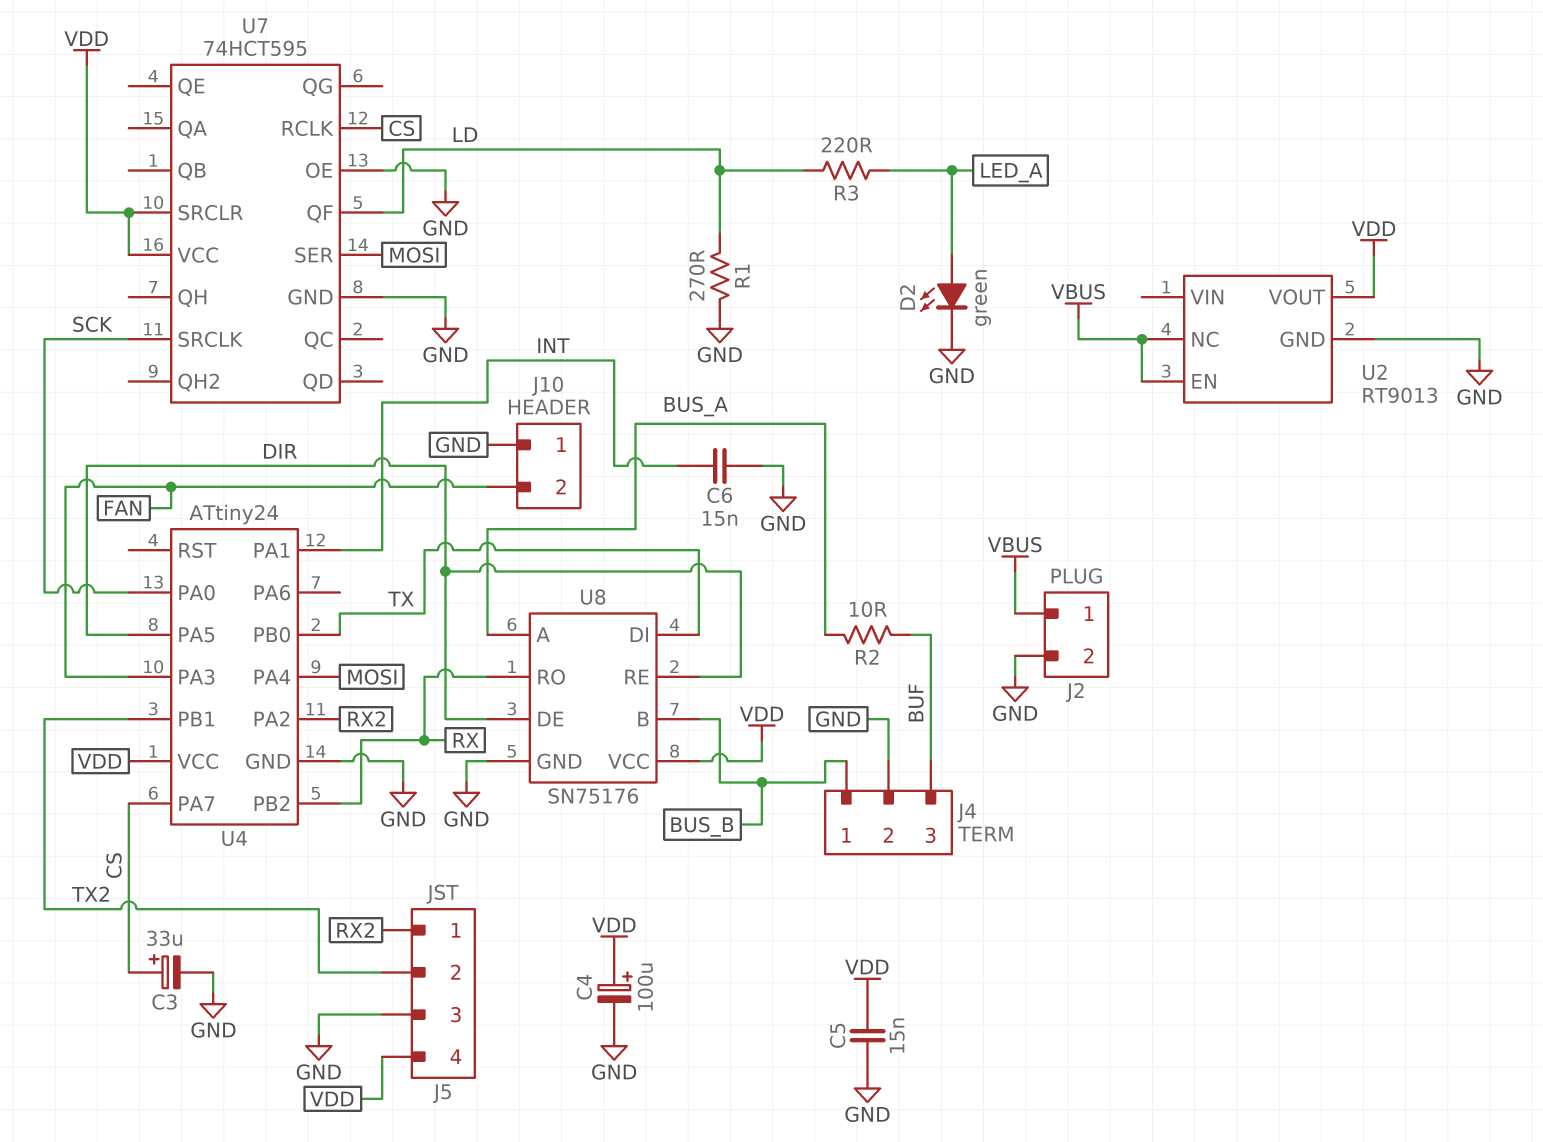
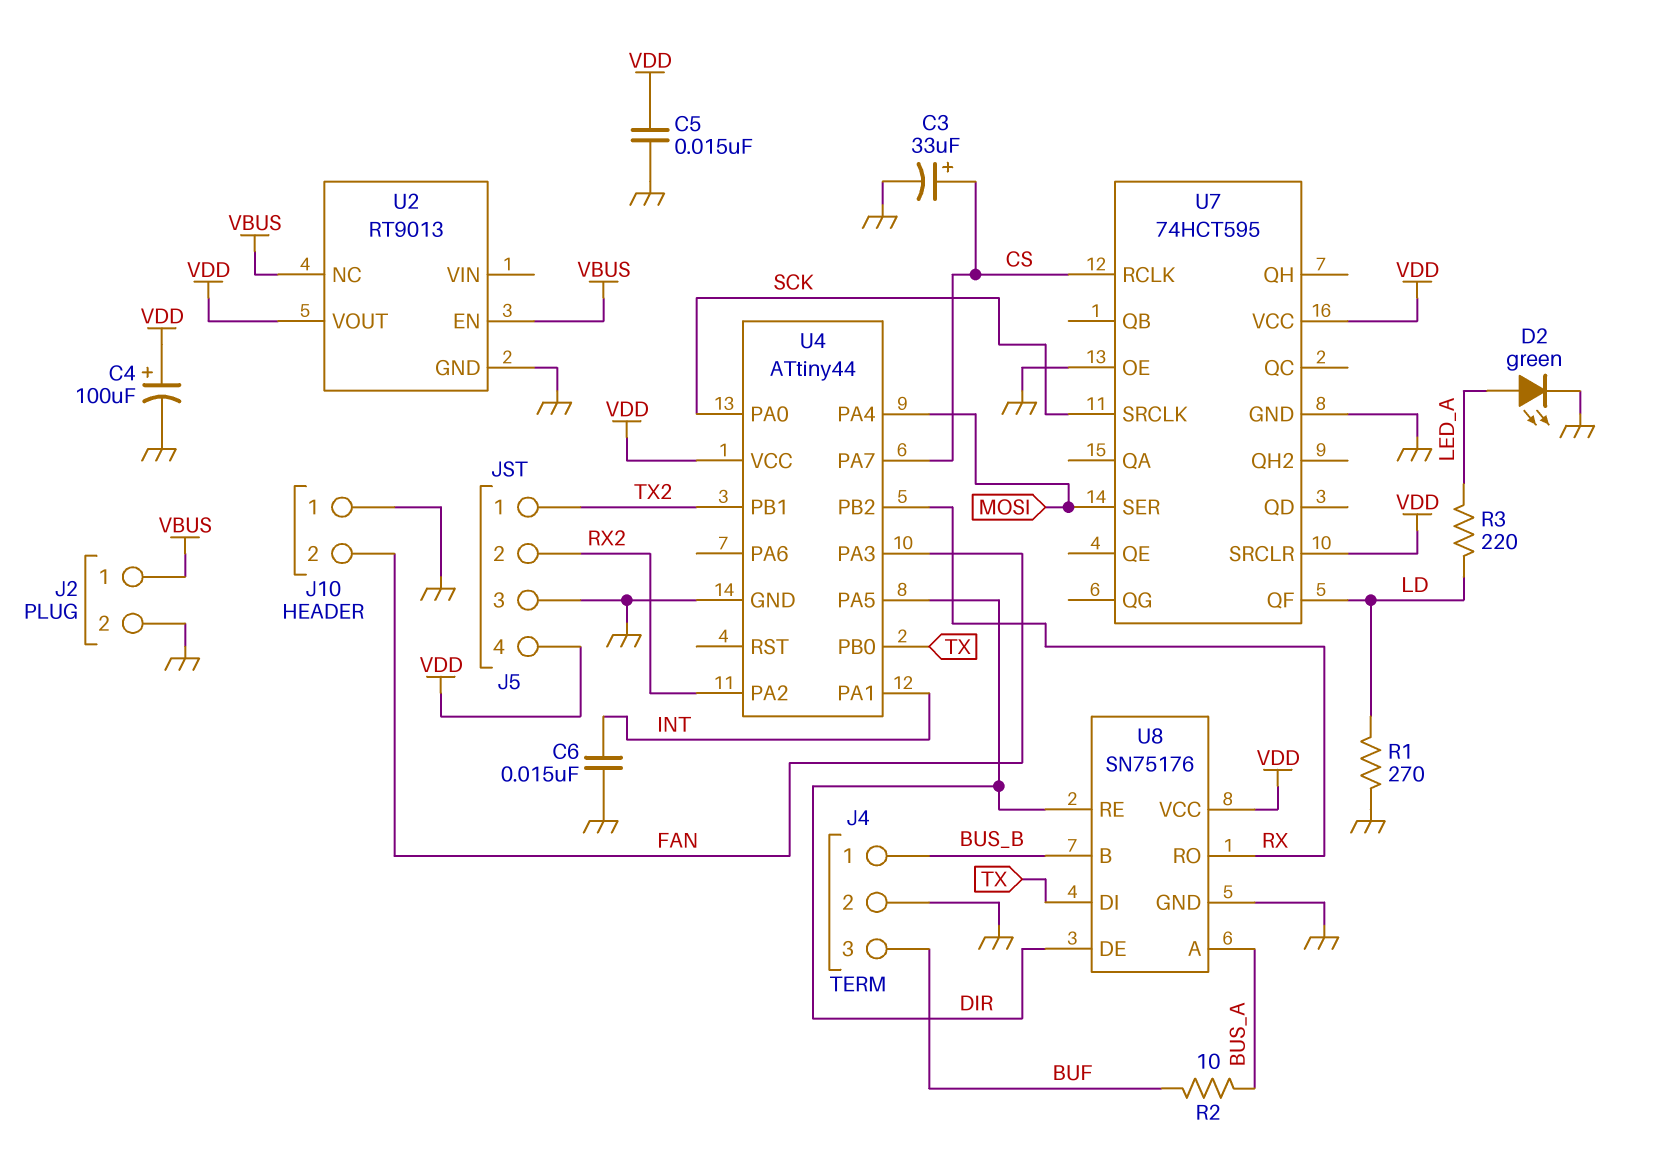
J5 pin 1: RX2 -> TX2
J5 pin 2: TX2 -> RX2
U4: ATtiny24 -> ATtiny44

